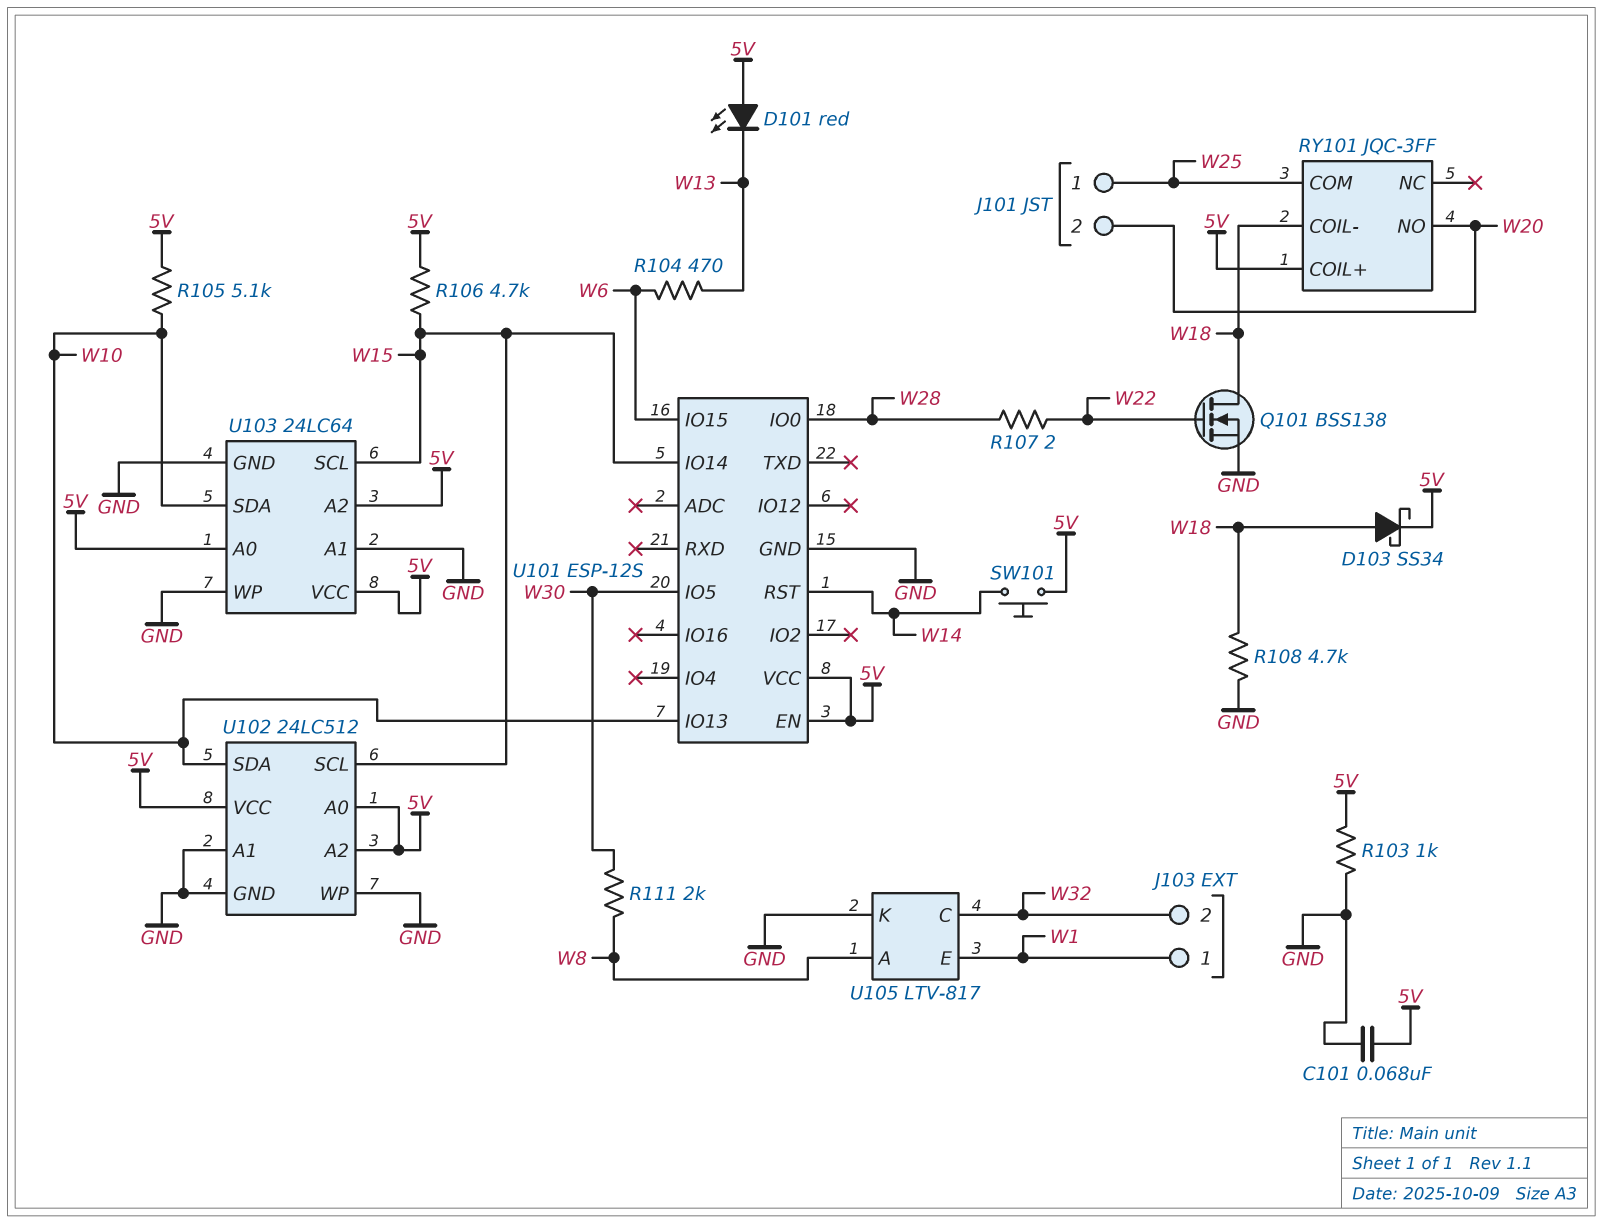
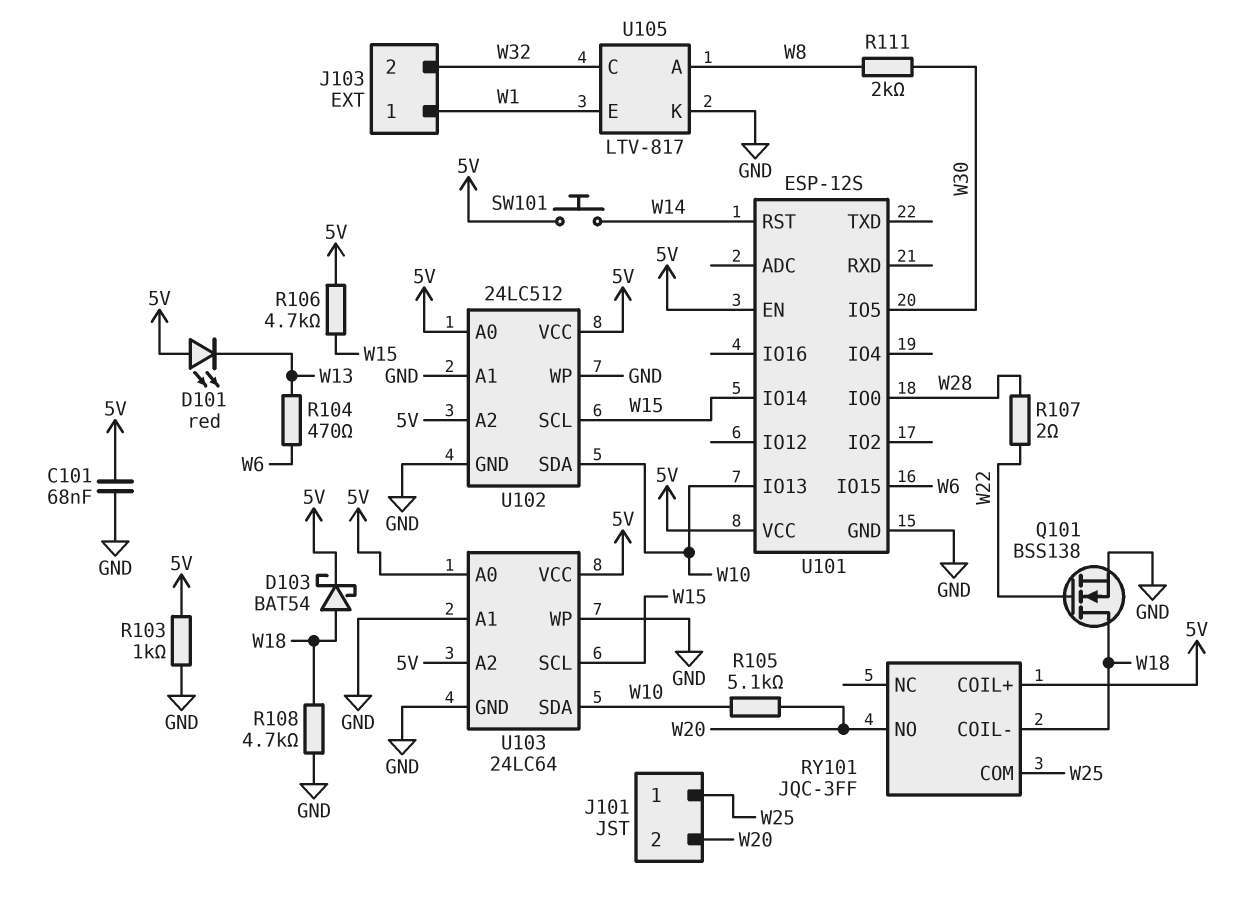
D103: schottky SS34 (A W18, K 5V) -> schottky BAT54 (A W18, K 5V)
R105: 5.1k (5V, W10) -> 5.1k (W10, W20)

